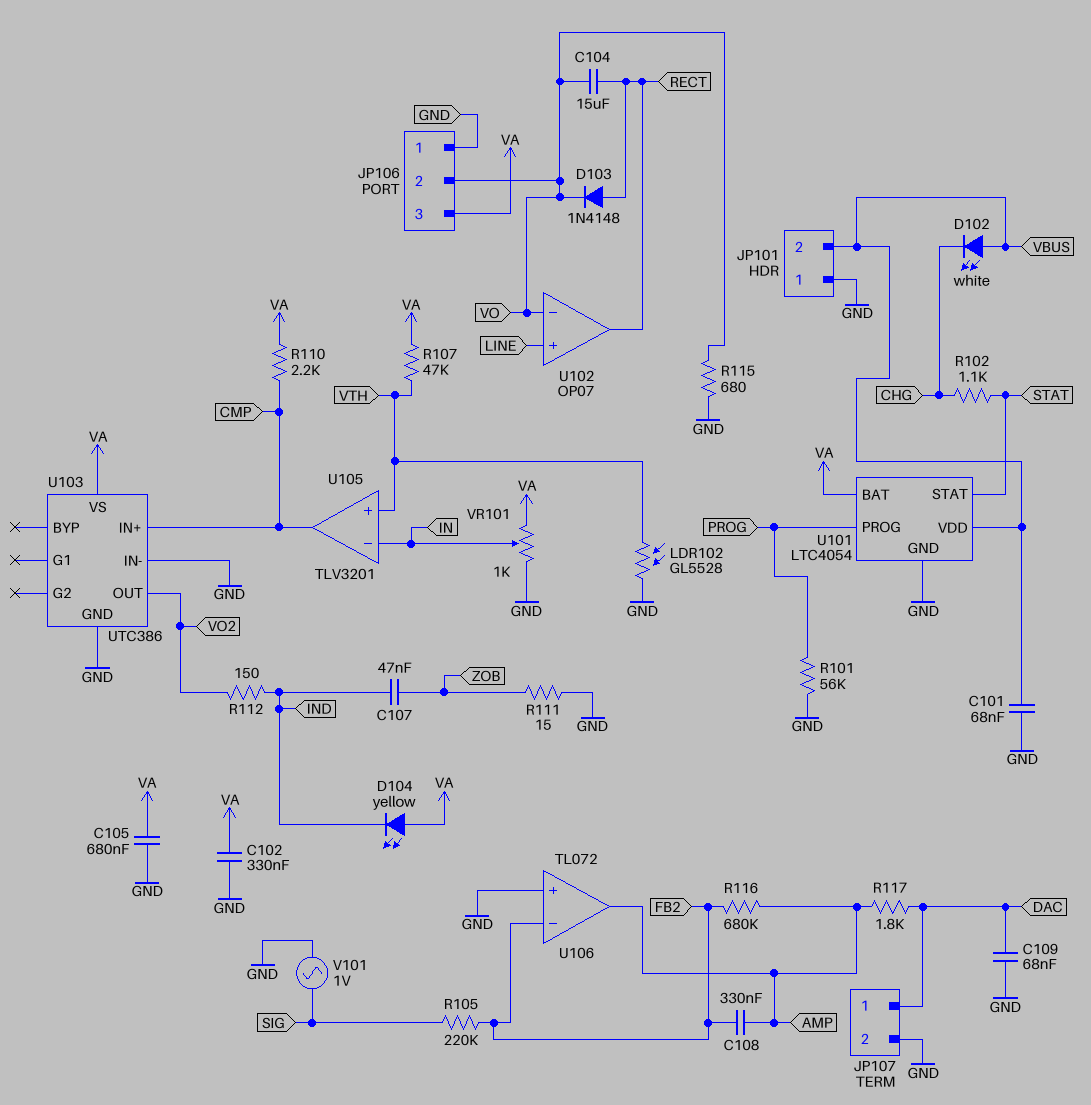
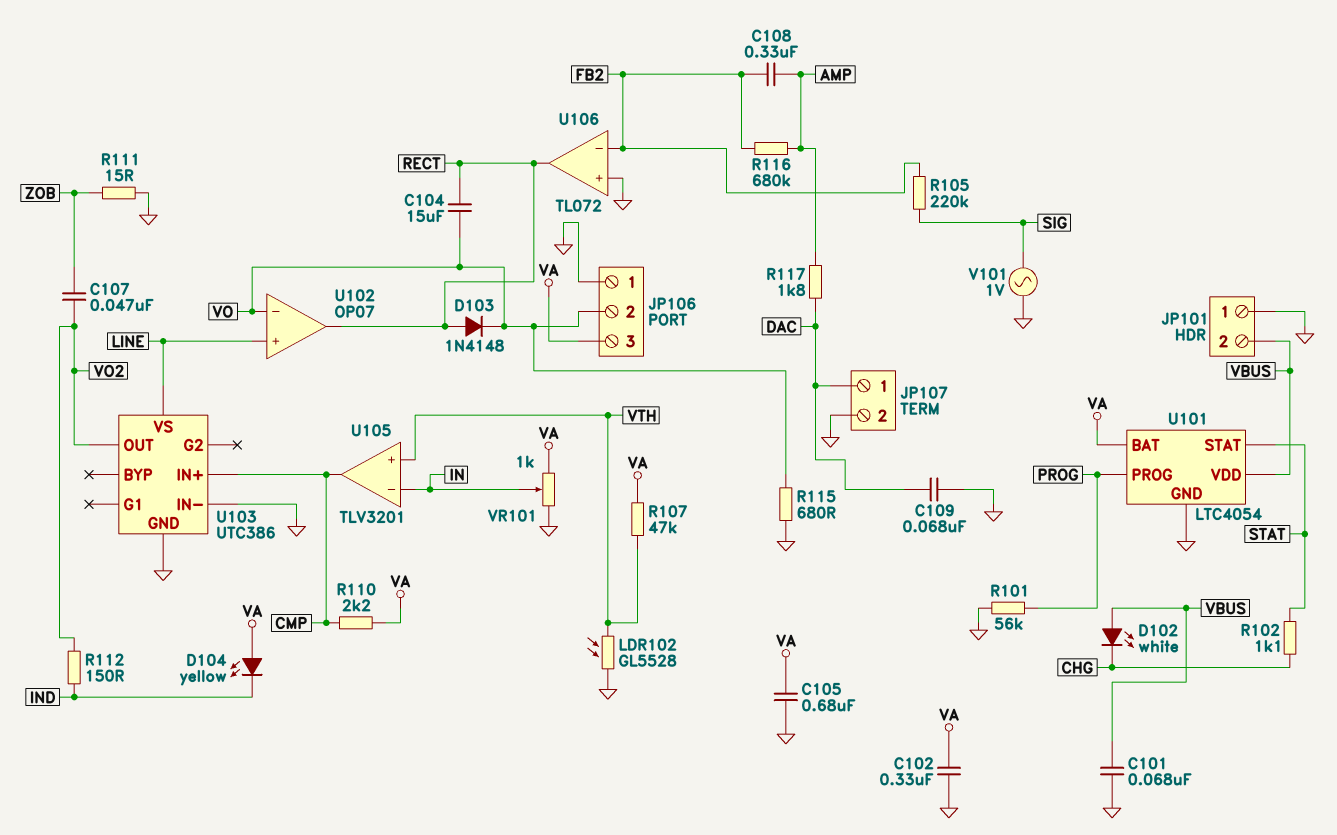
C107: 47nF (IND, ZOB) -> 47nF (VO2, ZOB)
U103 pin VS: VA -> LINE
U106 pin out: AMP -> RECT

